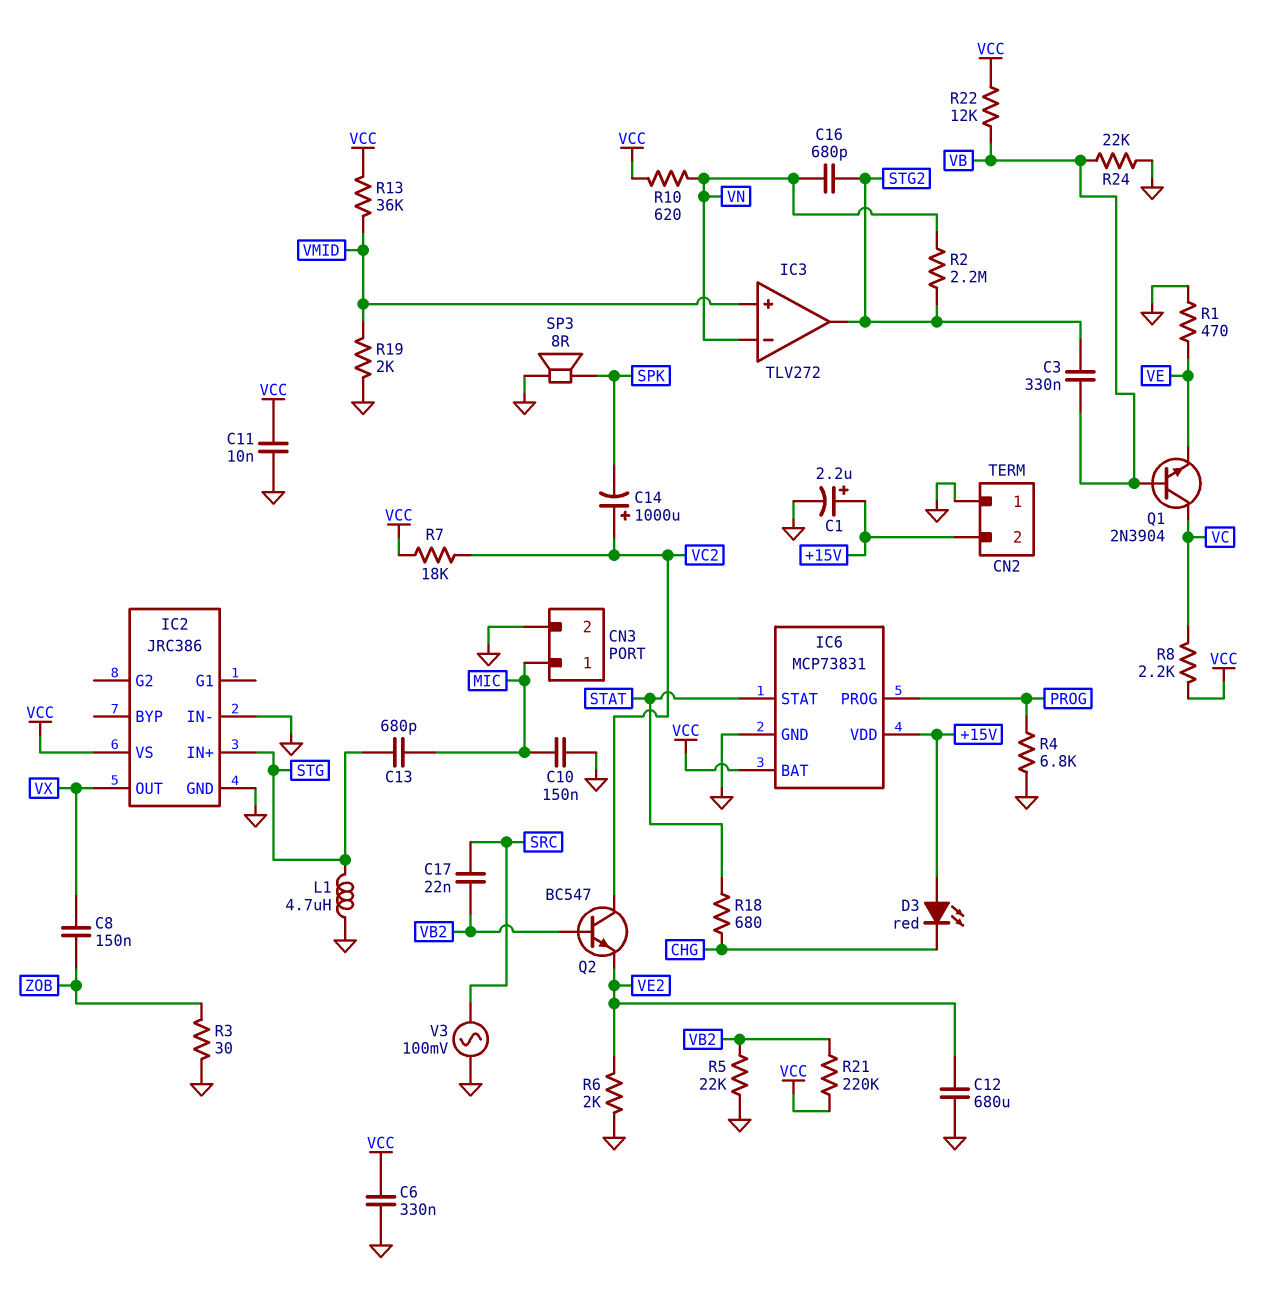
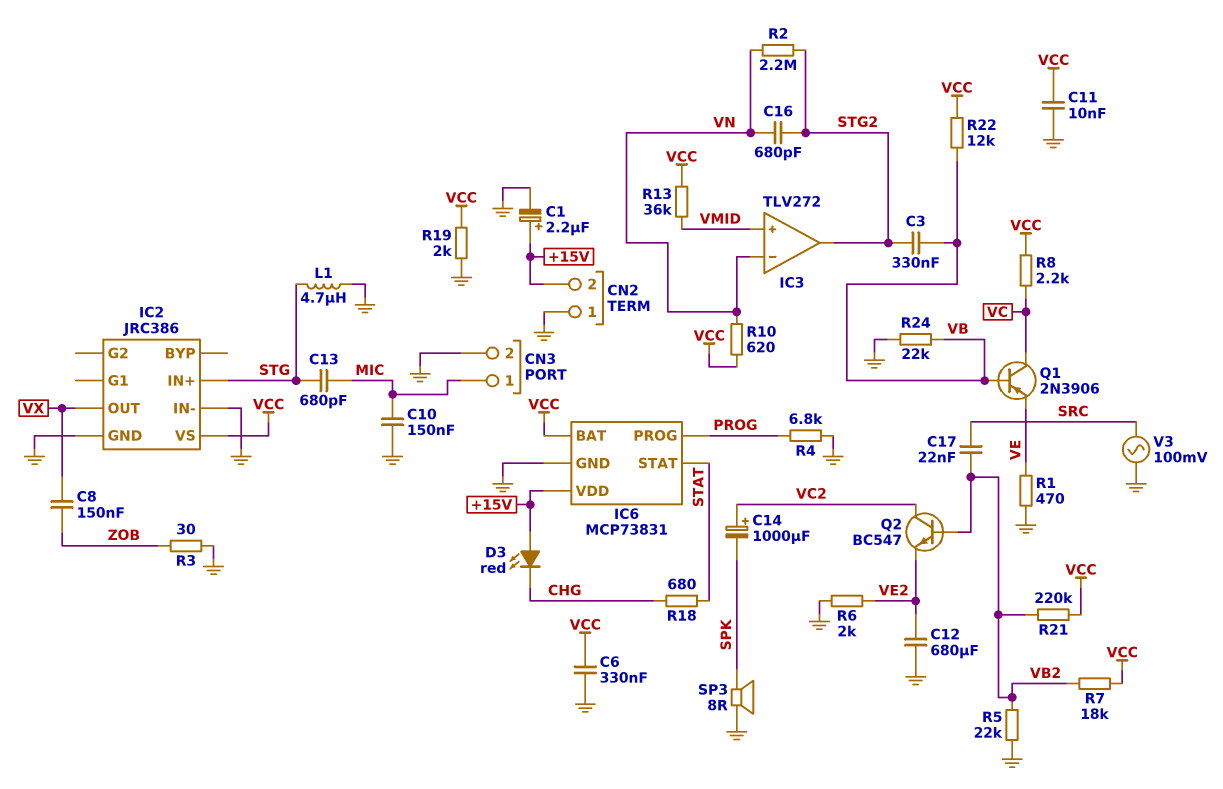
Q1: NPN 2N3904 (B VB, C VC, E VE) -> PNP 2N3906 (B VB, C VC, E VE)
R7: 18k (VC2, VCC) -> 18k (VB2, VCC)
R19: 2k (GND, VMID) -> 2k (GND, VCC)

